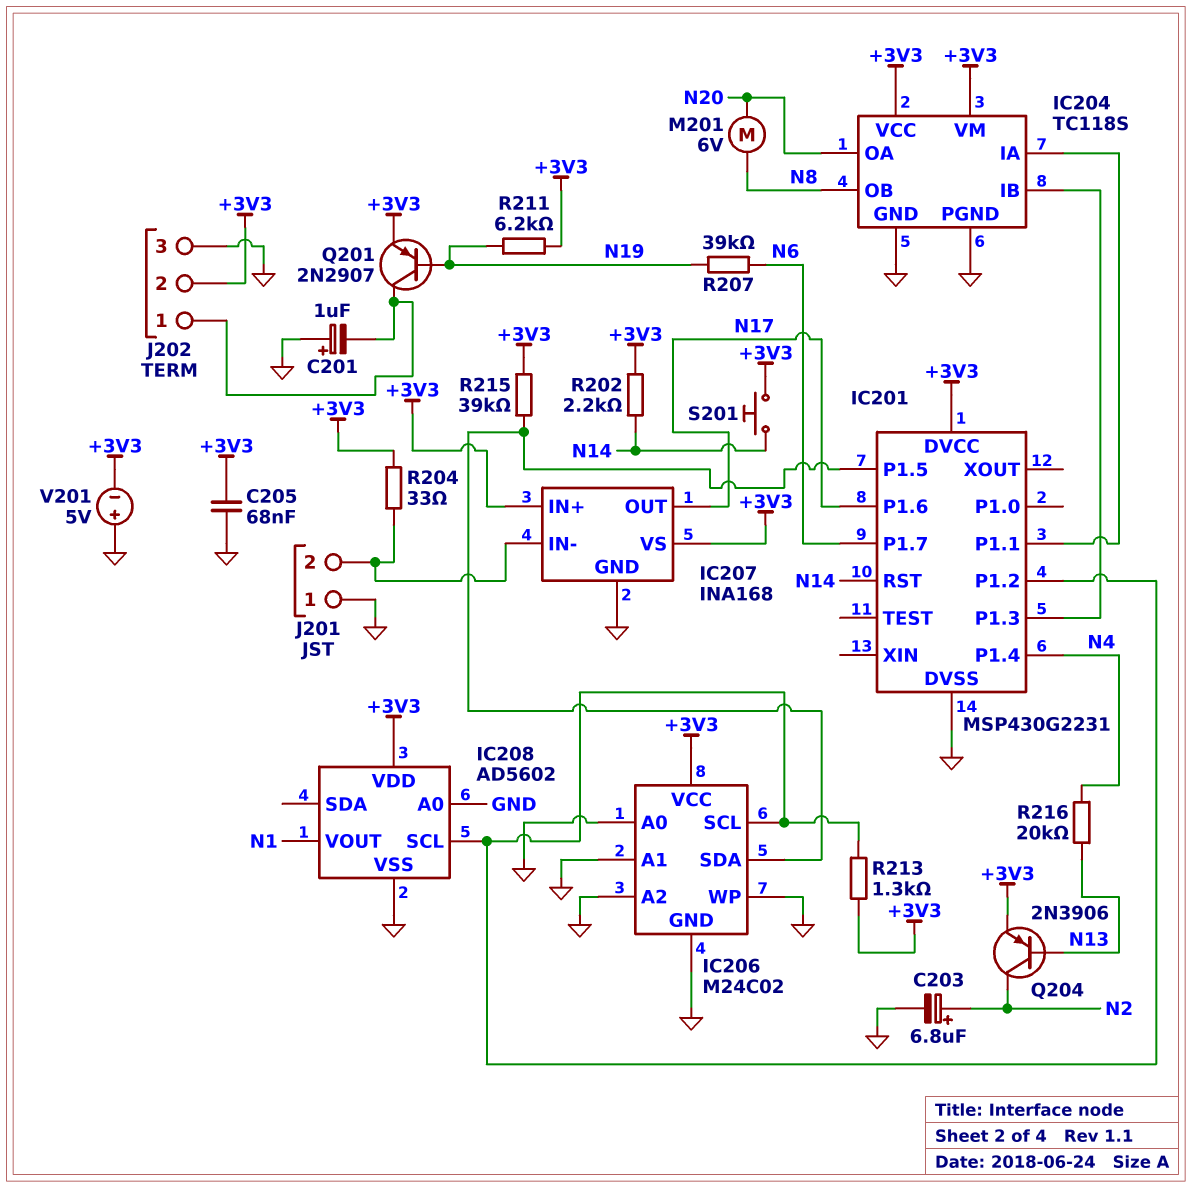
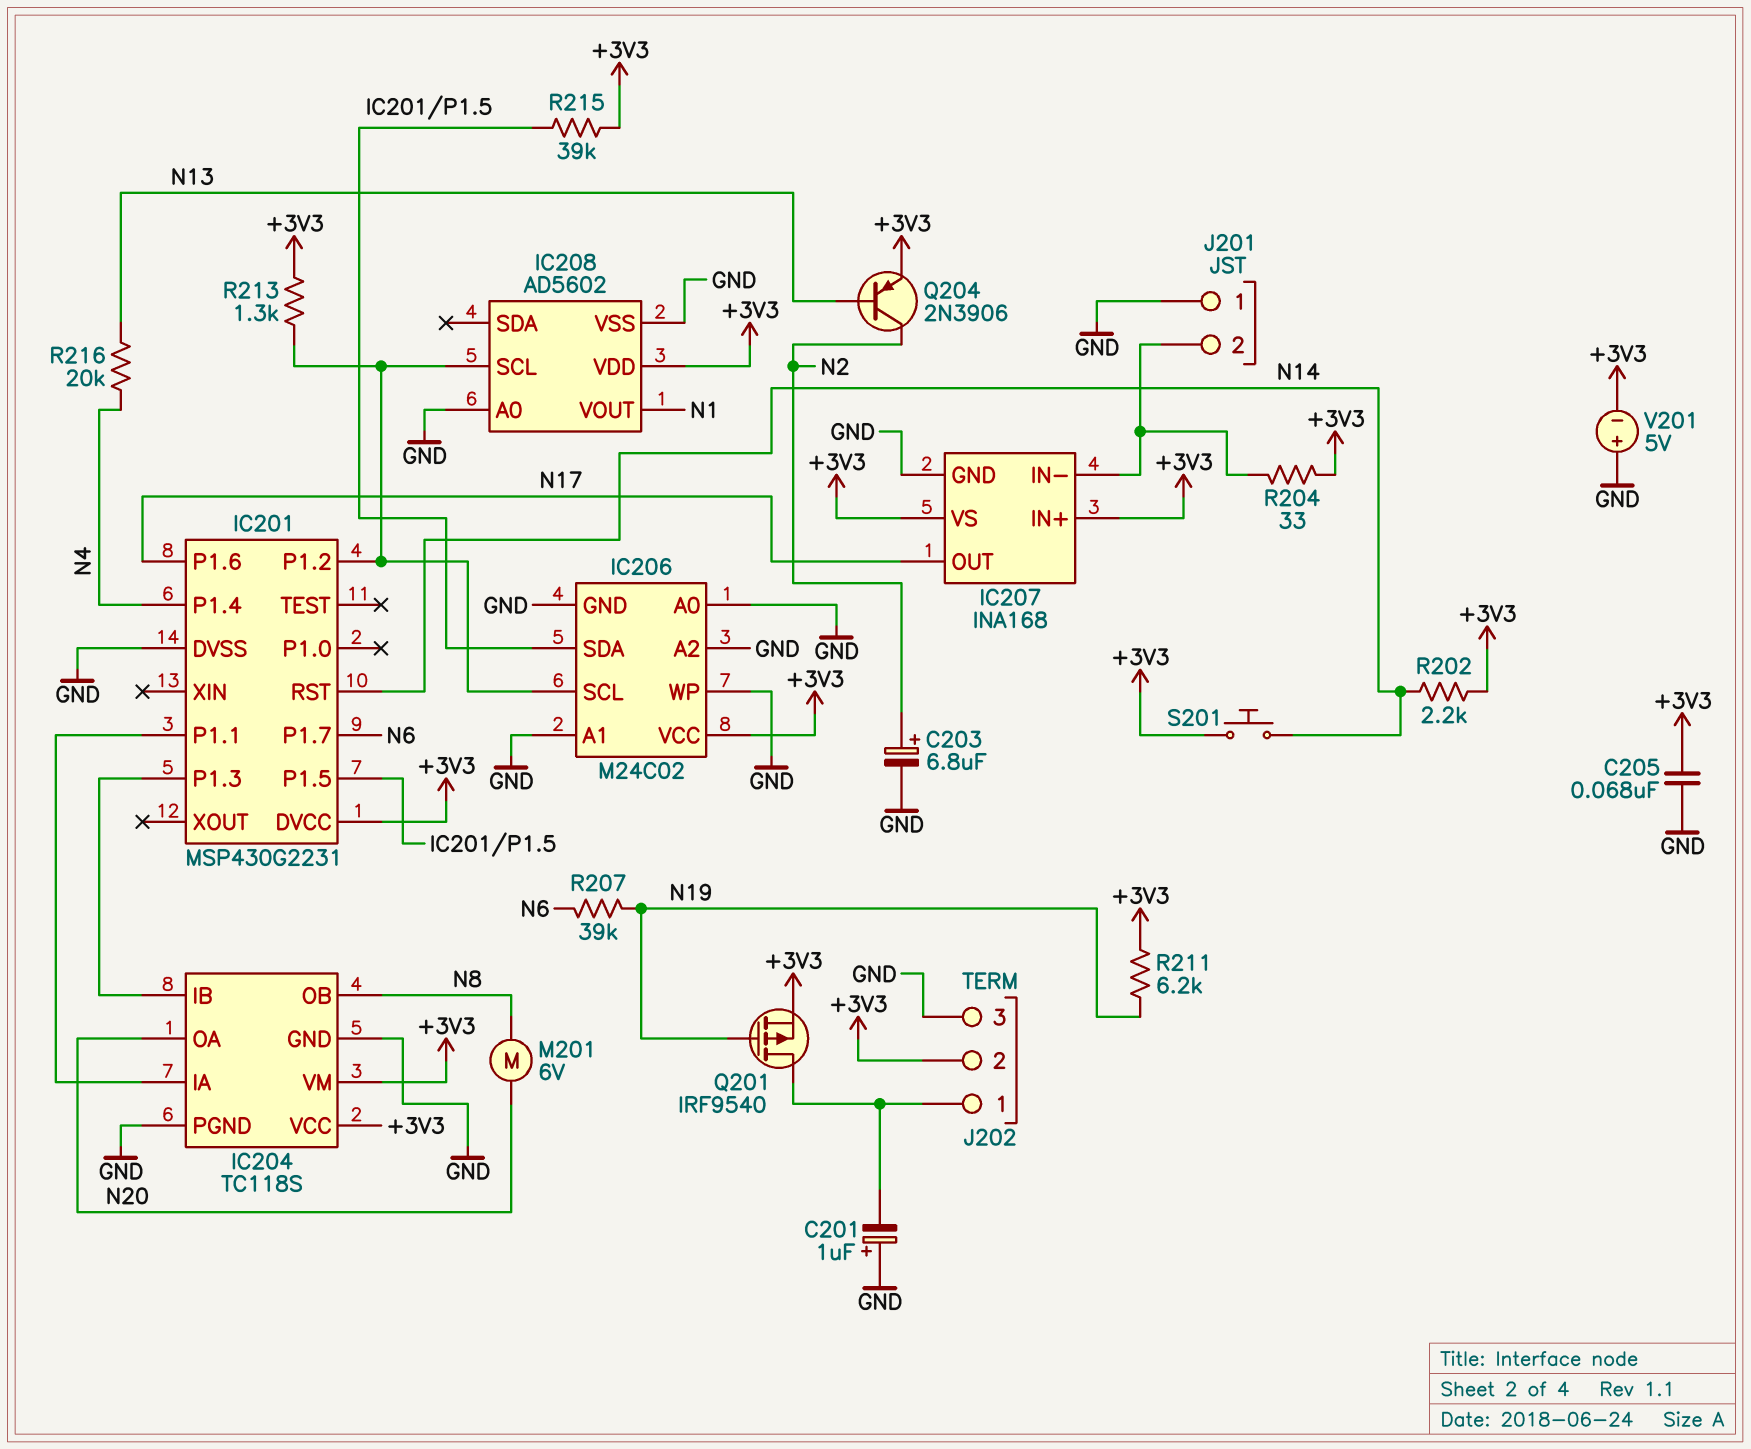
Q201: PNP 2N2907 (B N19, C J202/1, E +3V3) -> PMOS IRF9540 (G N19, D J202/1, S +3V3)

